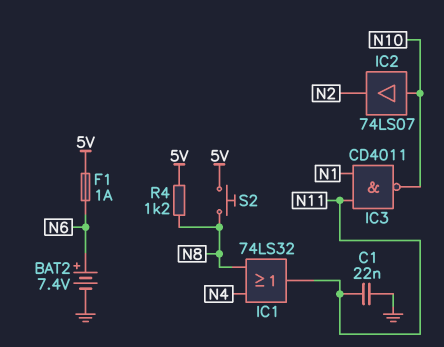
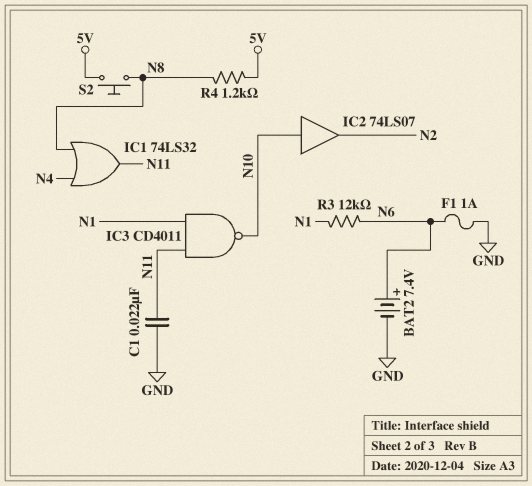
F1: 1A (5V, N6) -> 1A (GND, N6)
R3: none -> 12k (N1, N6)

